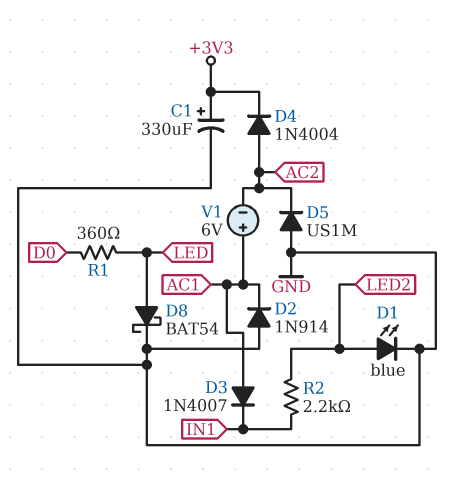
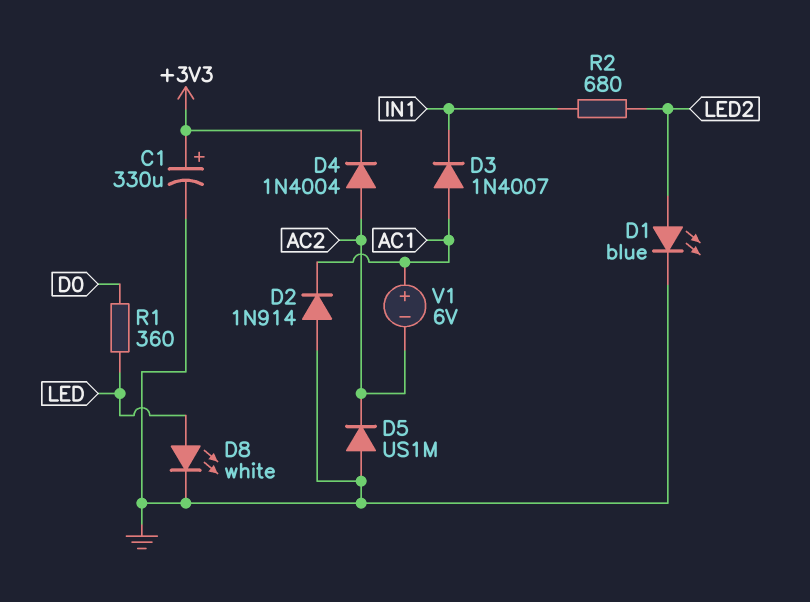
D8: schottky BAT54 (A LED, K GND) -> LED white (A LED, K GND)
R2: 2.2k (IN1, LED2) -> 680 (IN1, LED2)

